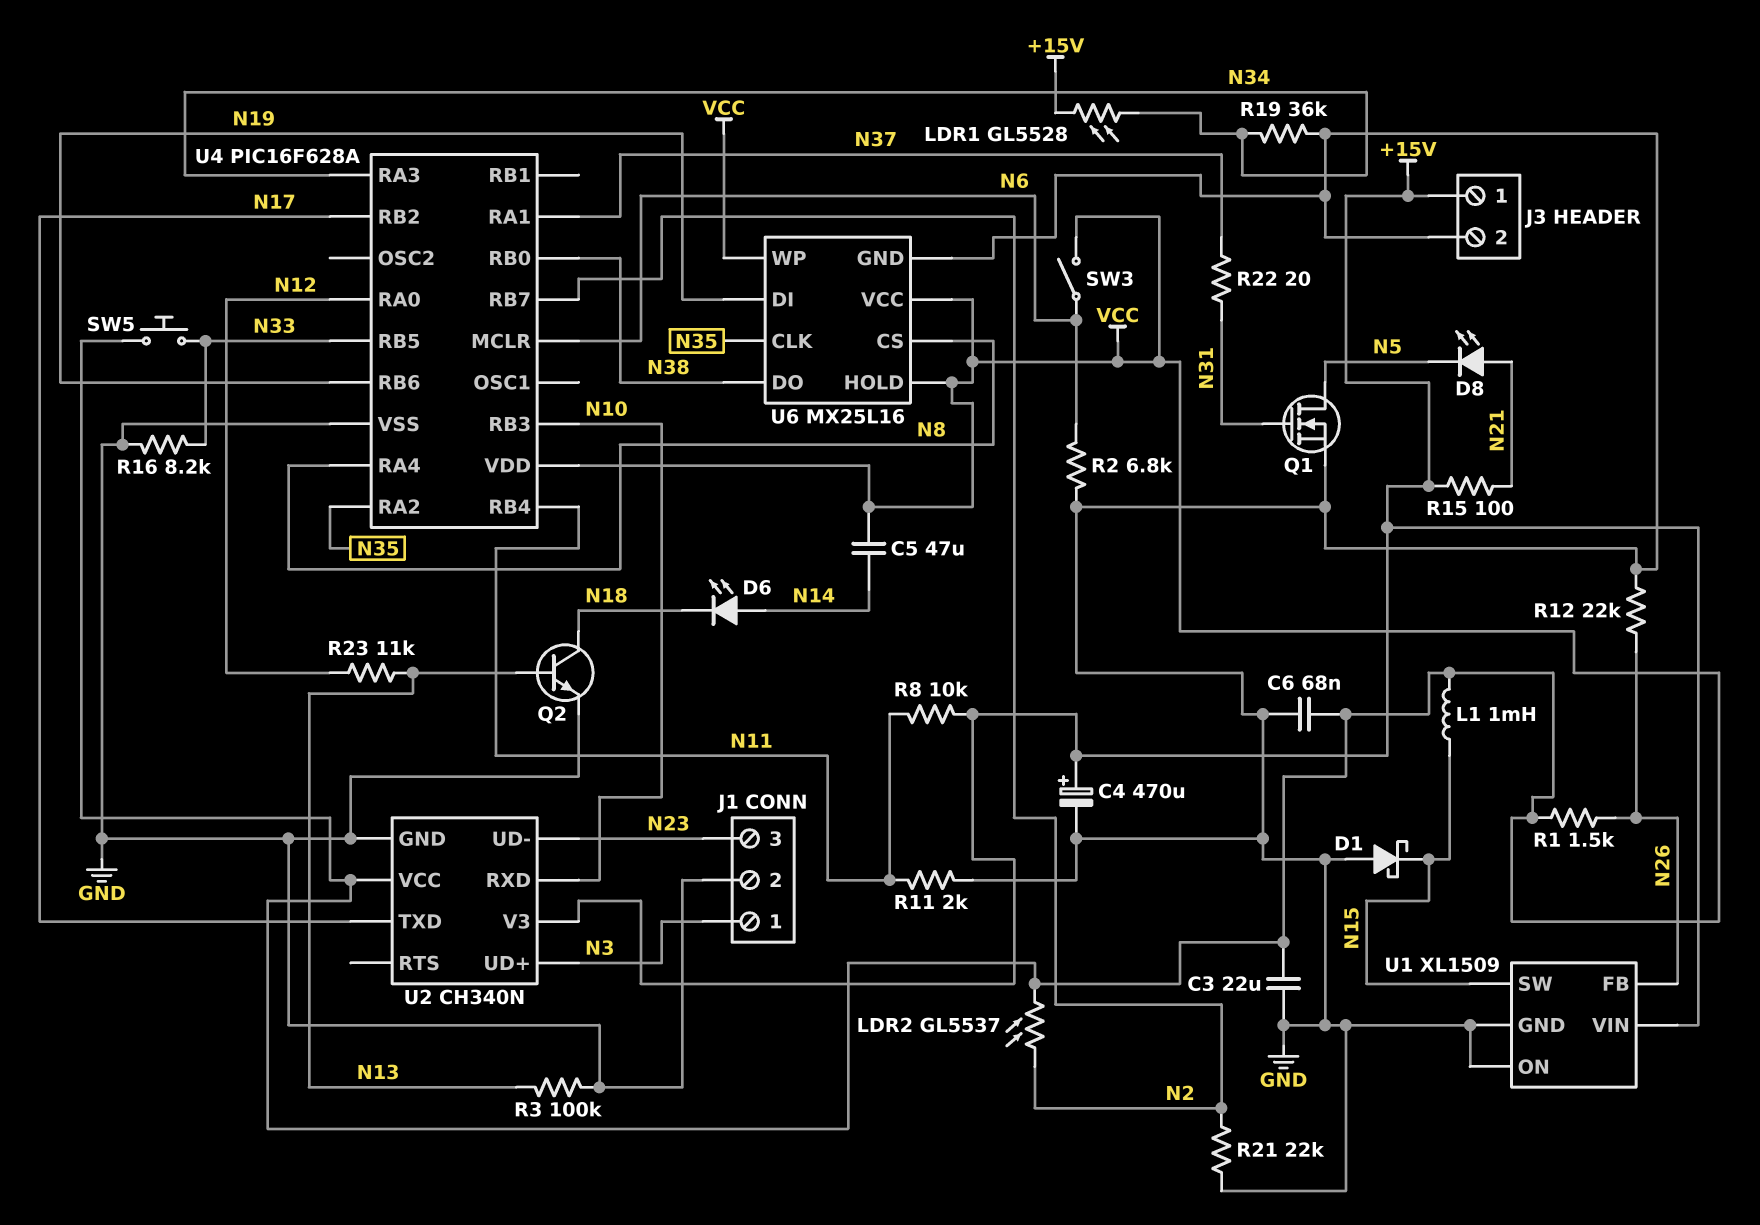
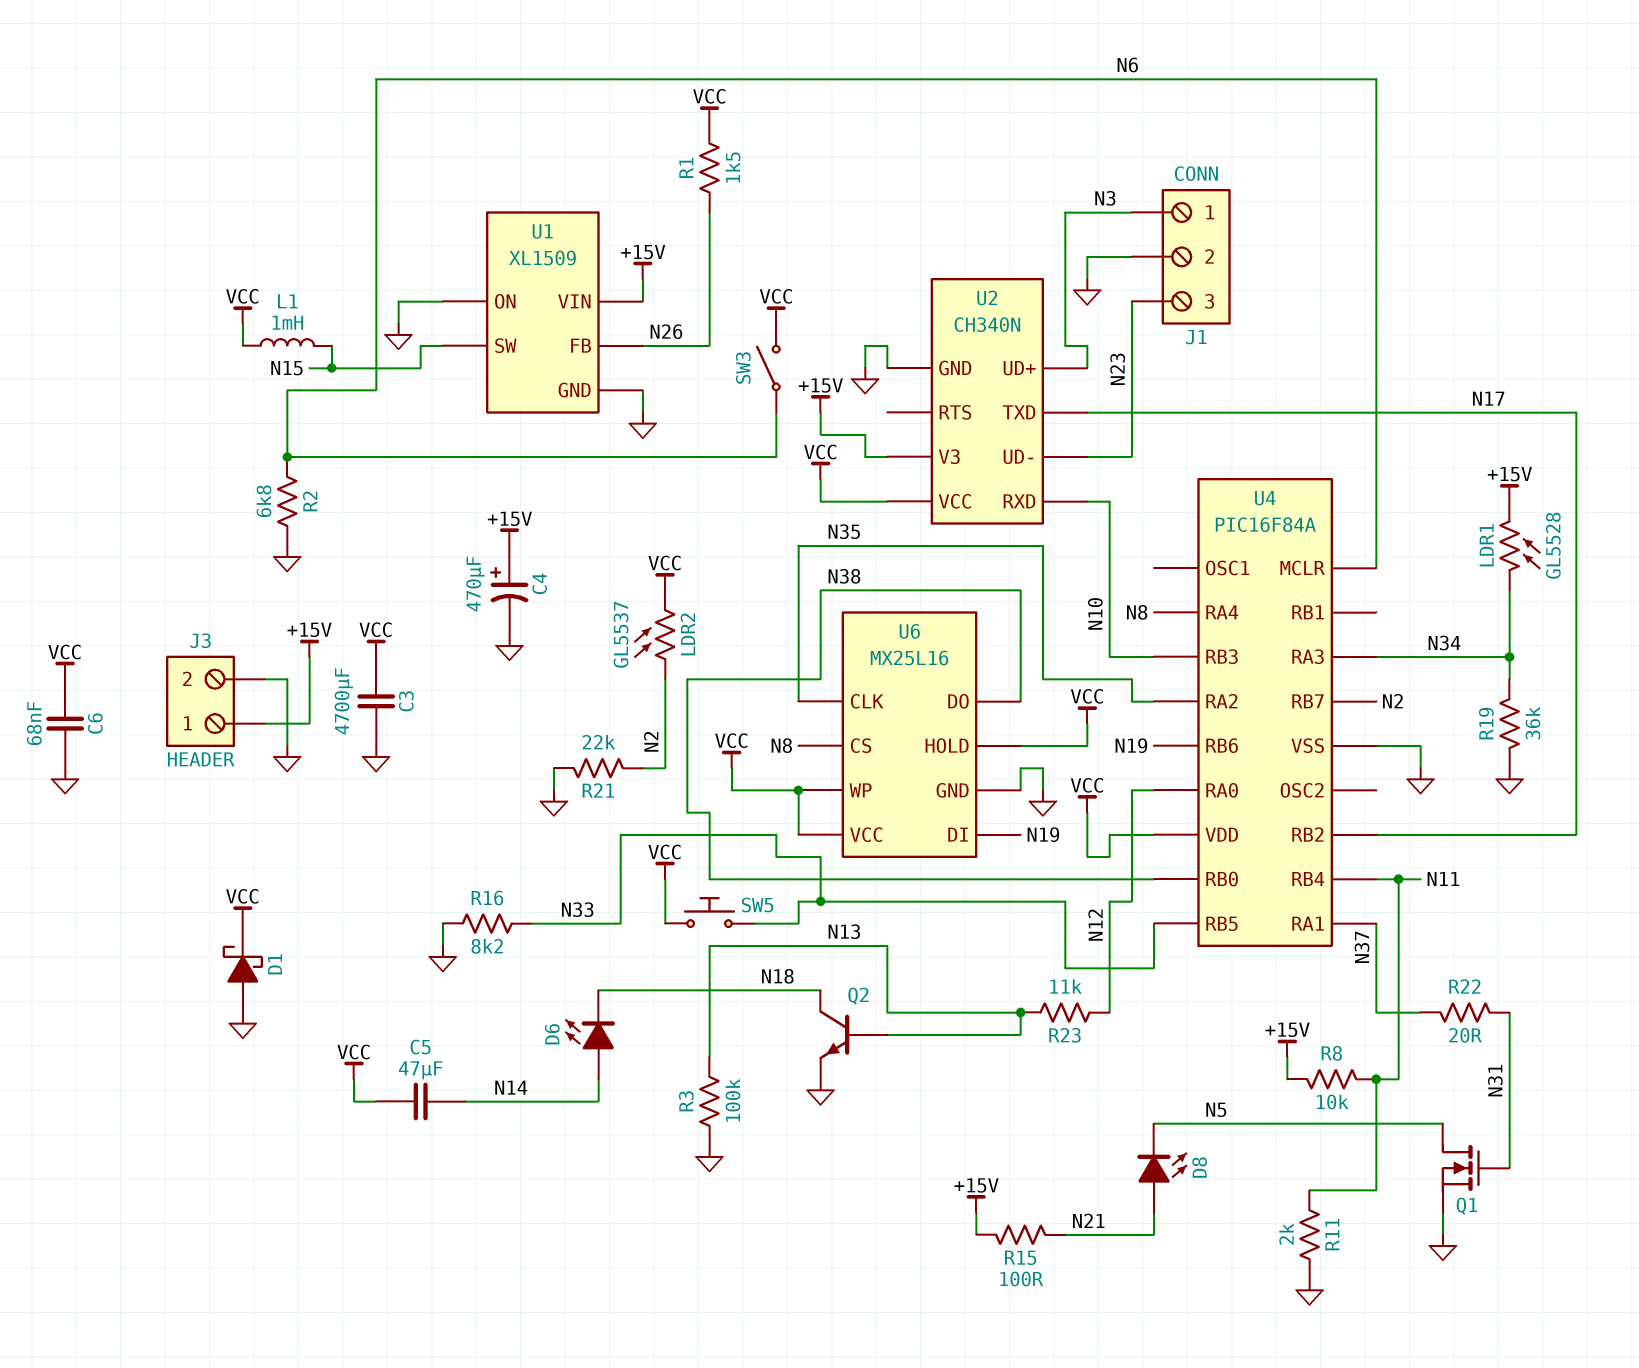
C3: 22uF (GND, VCC) -> 4700uF (GND, VCC)
D1: schottky (A GND, K N15) -> schottky (A GND, K VCC)
R12: 22k (GND, N26) -> none
U4: PIC16F628A -> PIC16F84A

